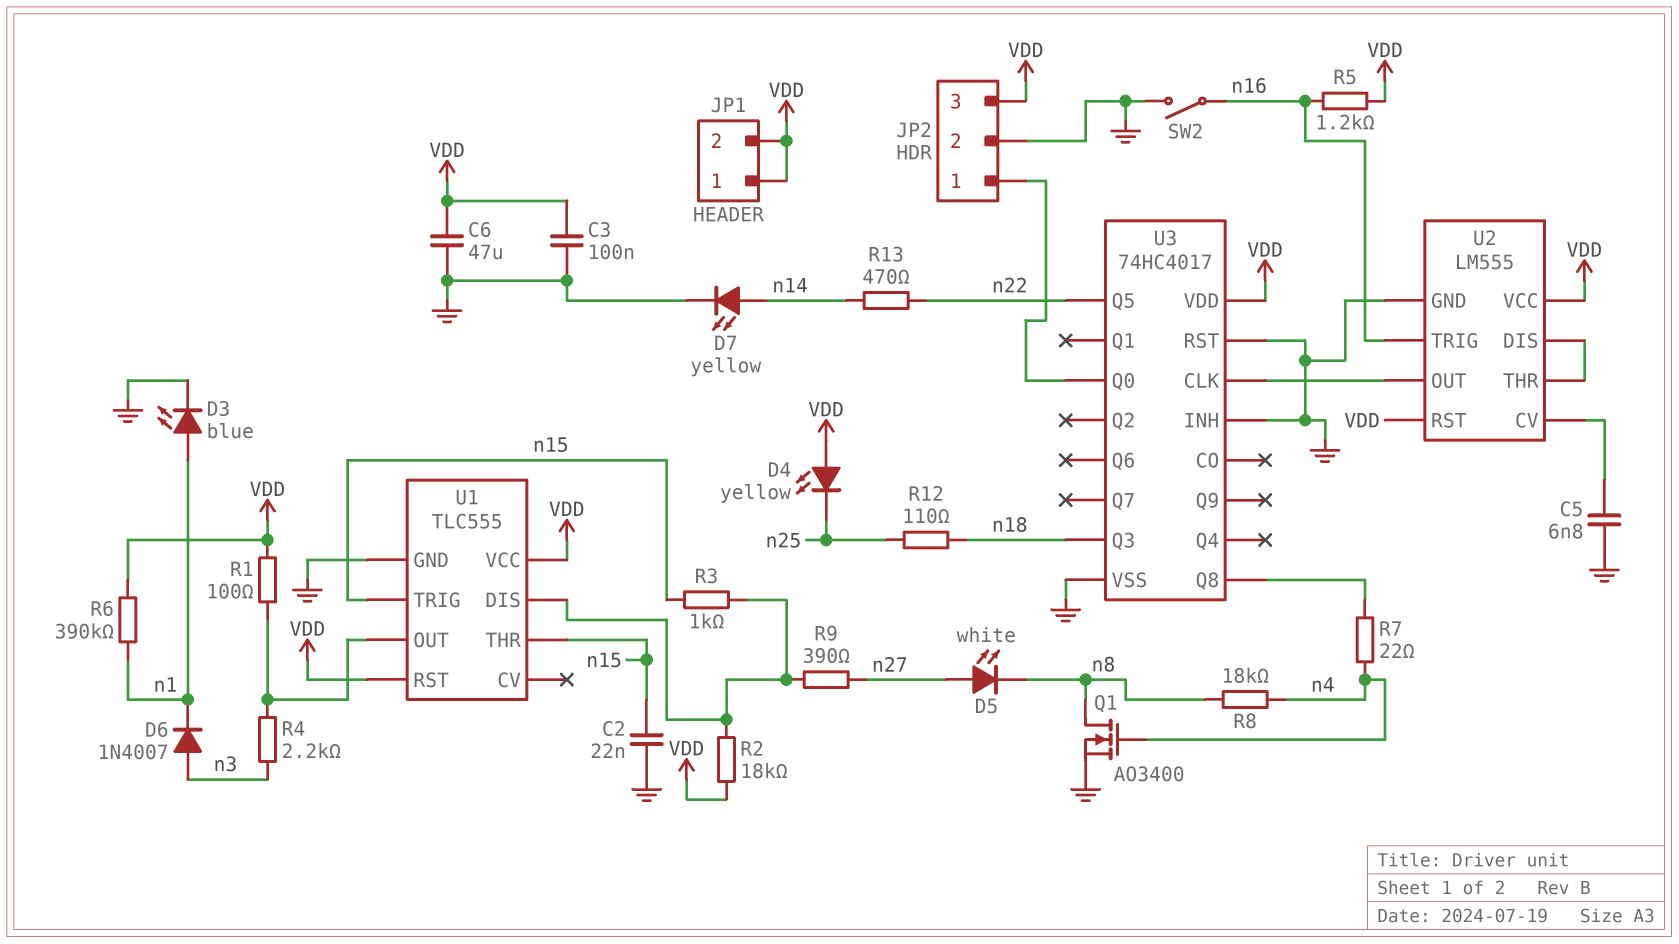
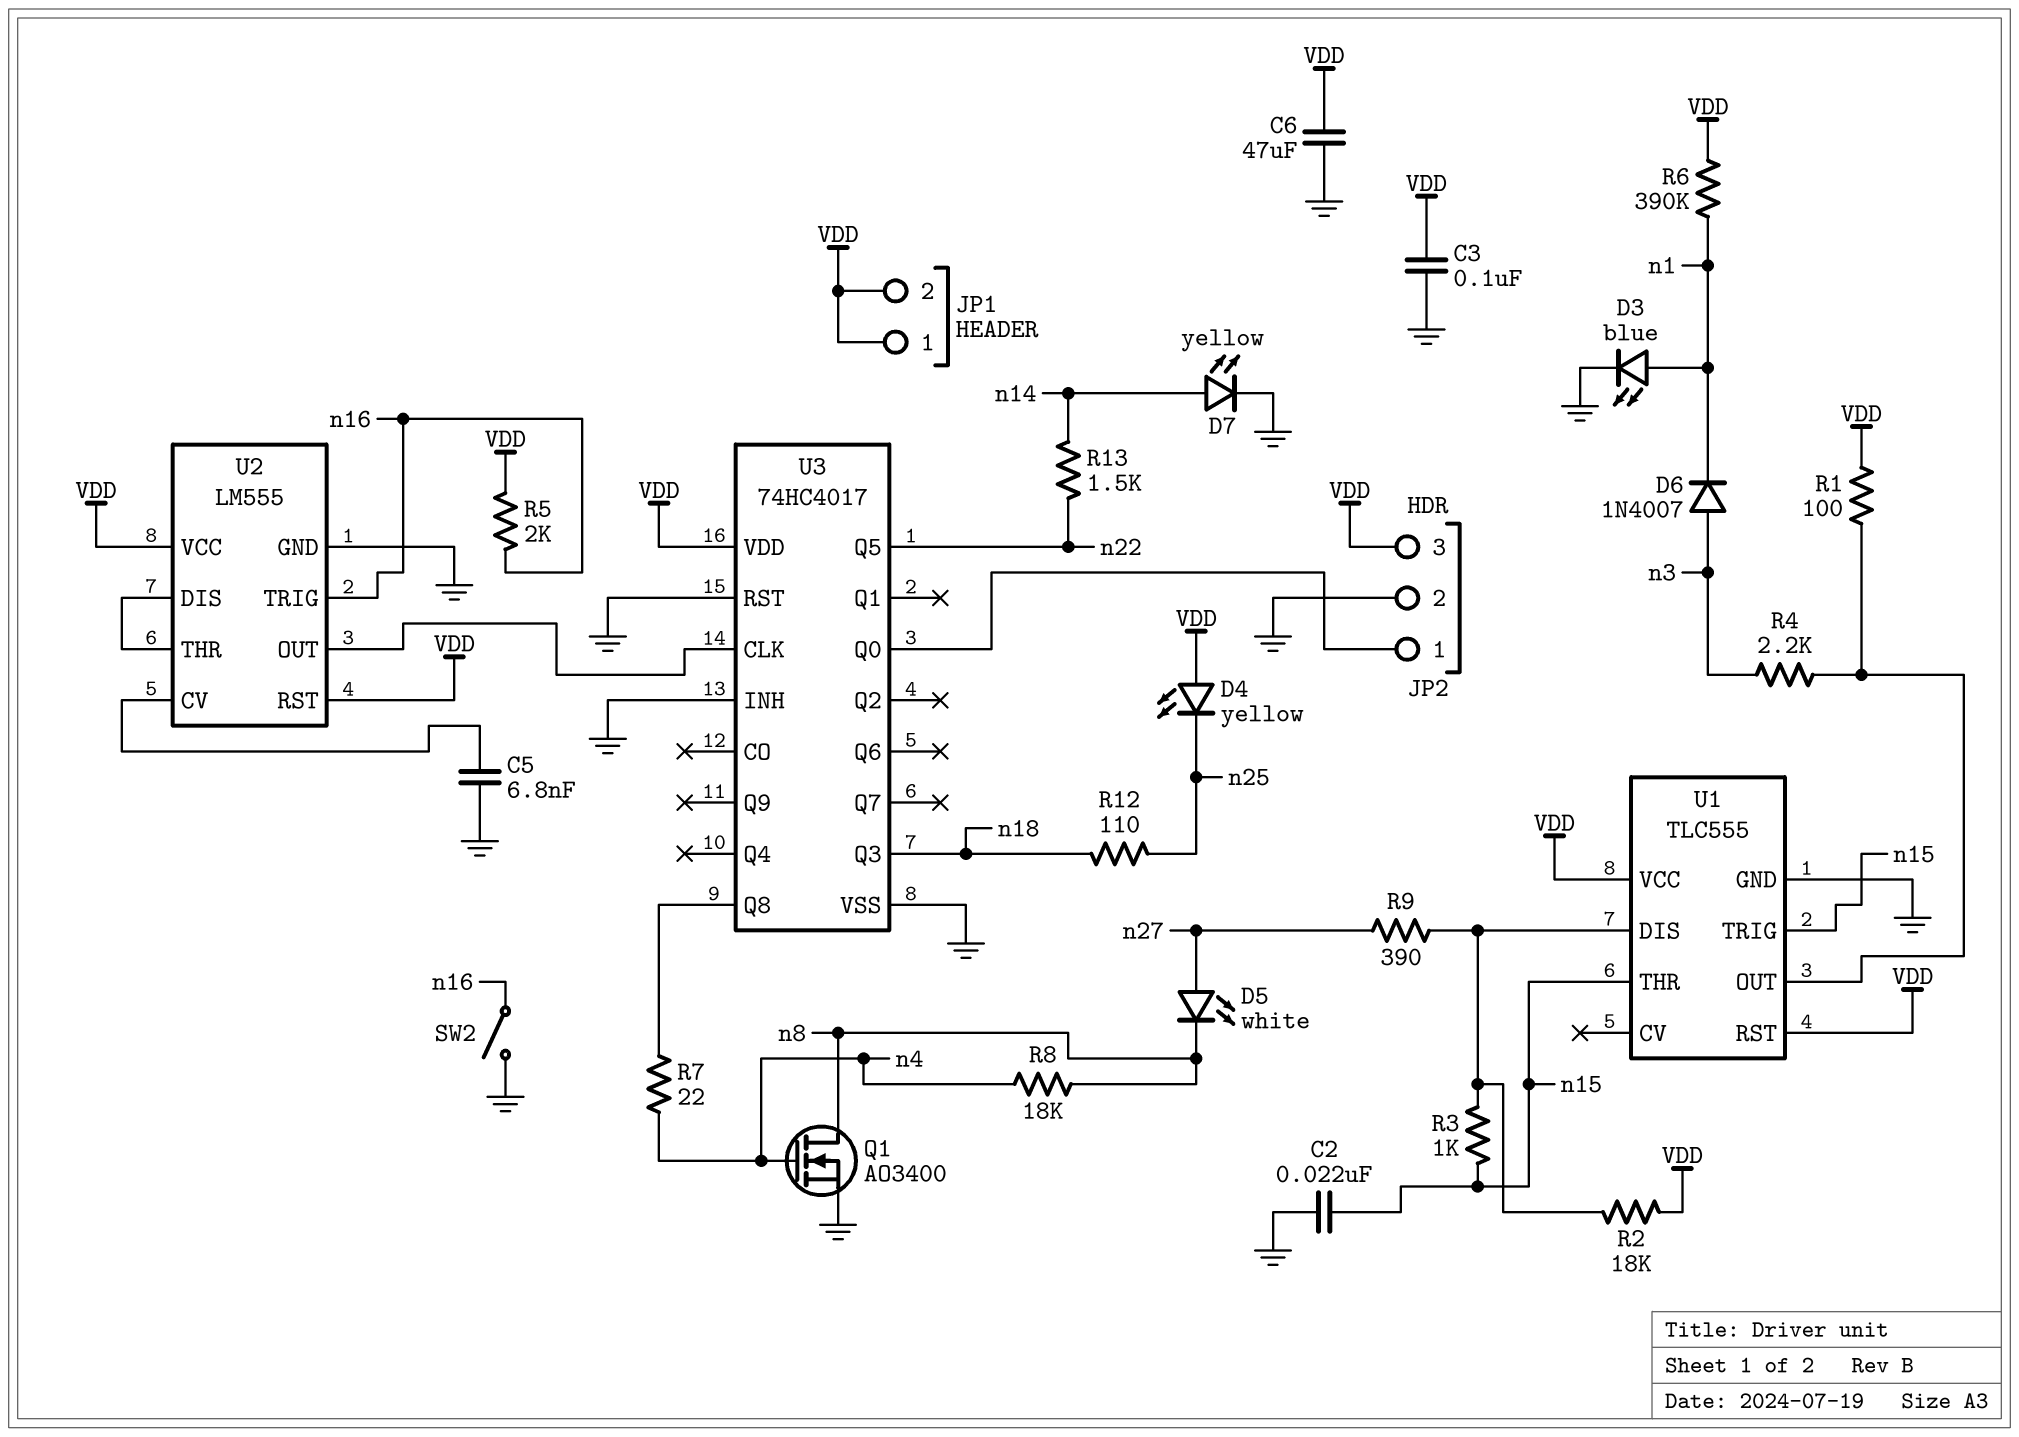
R5: 1.2k (VDD, n16) -> 2k (VDD, n16)
R13: 470 (n14, n22) -> 1.5k (n14, n22)

